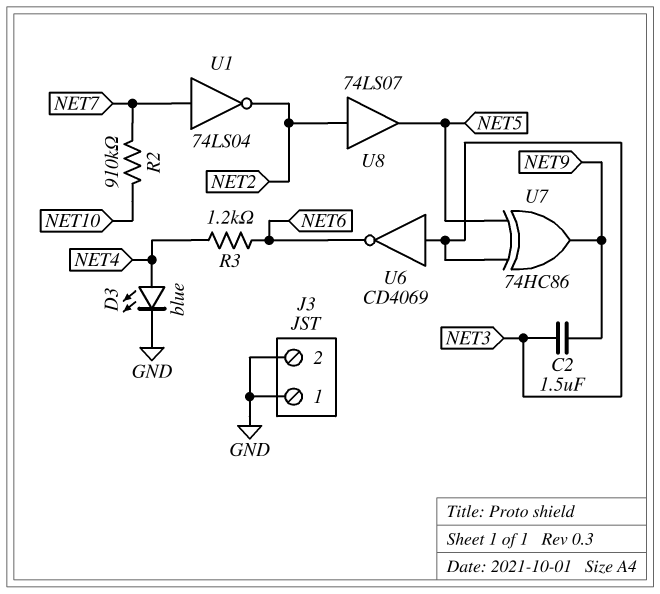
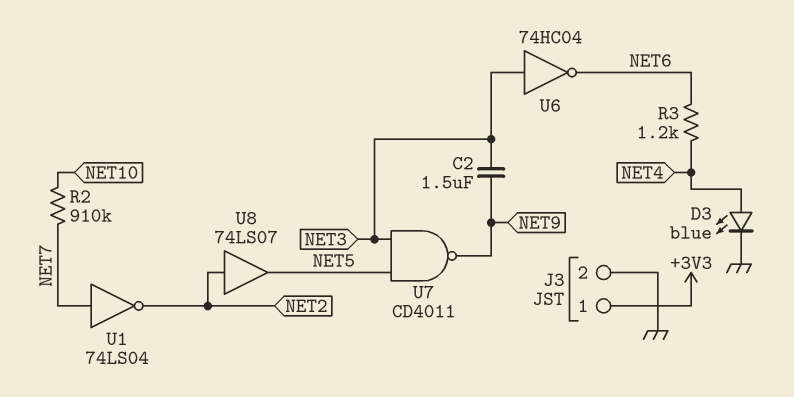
J3 pin 1: GND -> +3V3
U6: NOT CD4069 (in NET3, out NET6) -> NOT 74HC04 (in NET3, out NET6)
U7: XOR 74HC86 (in NET3, in NET5, out NET9) -> NAND CD4011 (in NET3, in NET5, out NET9)

